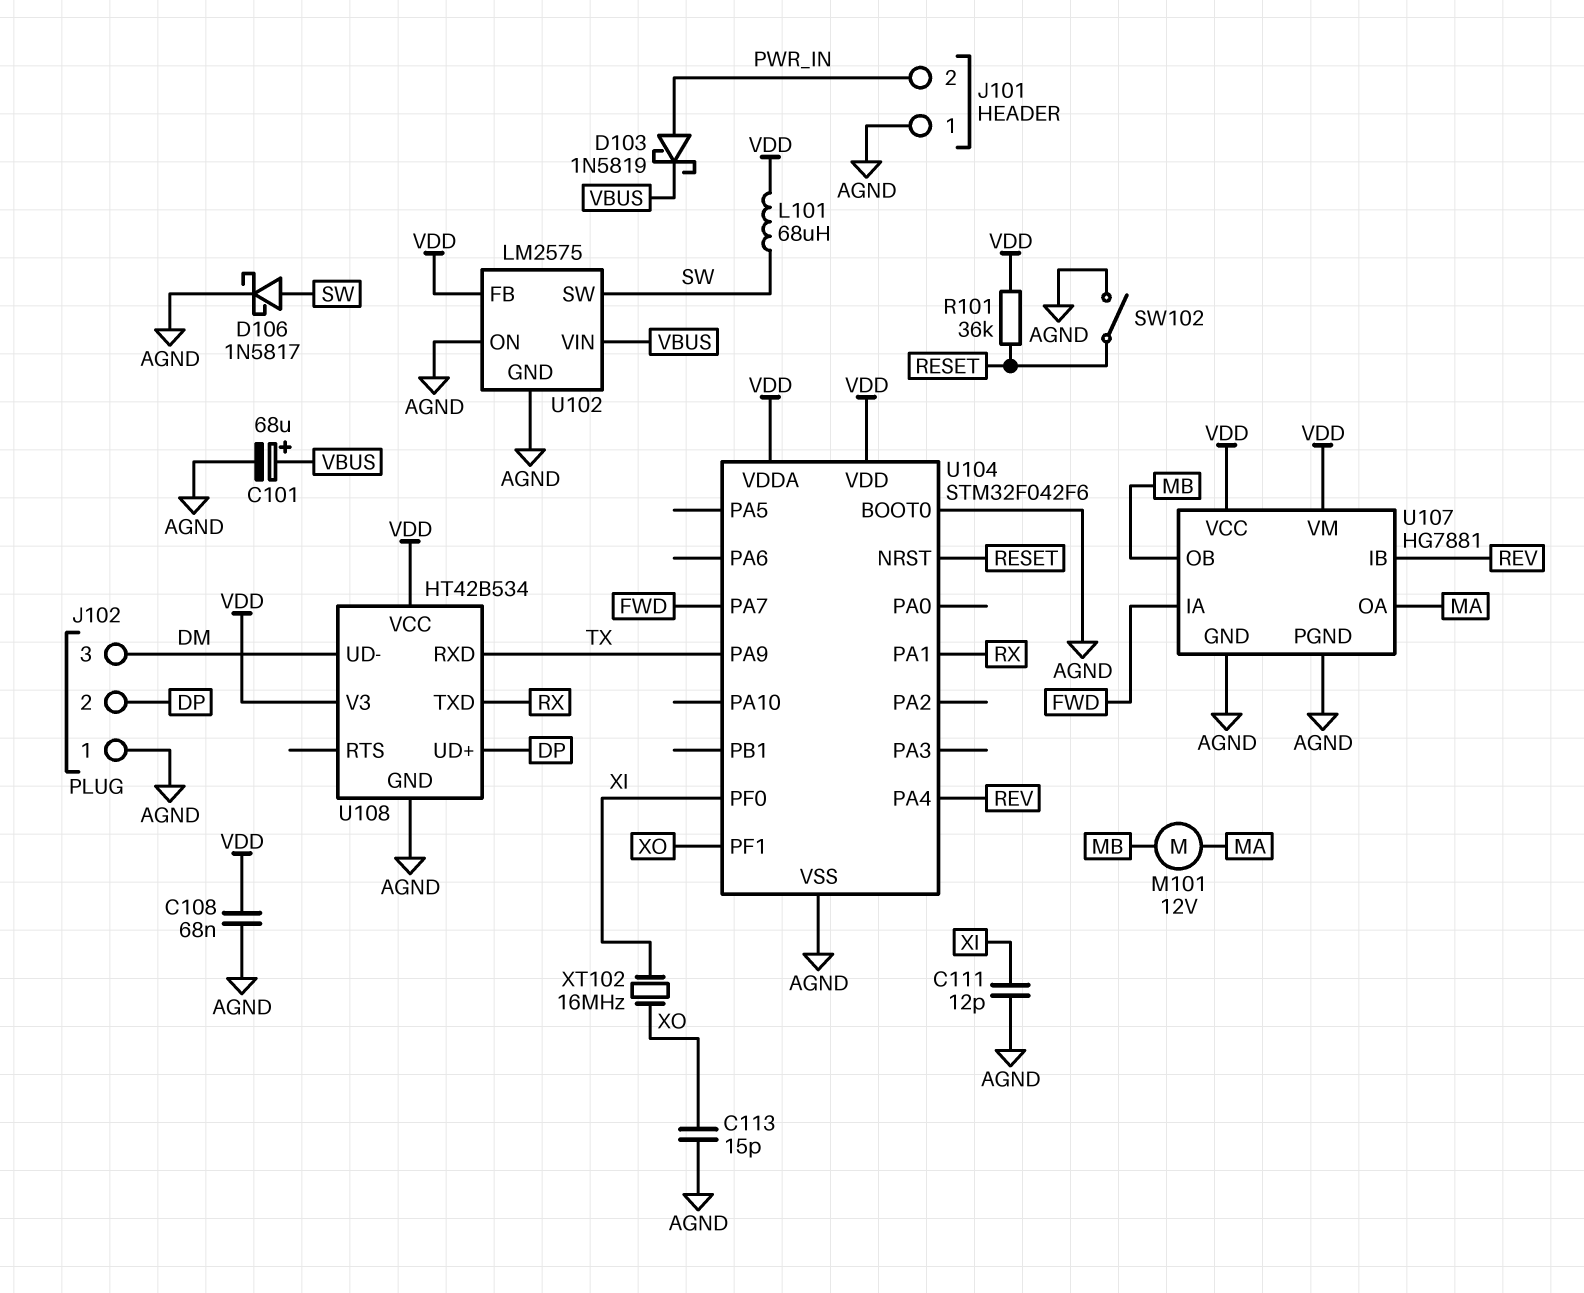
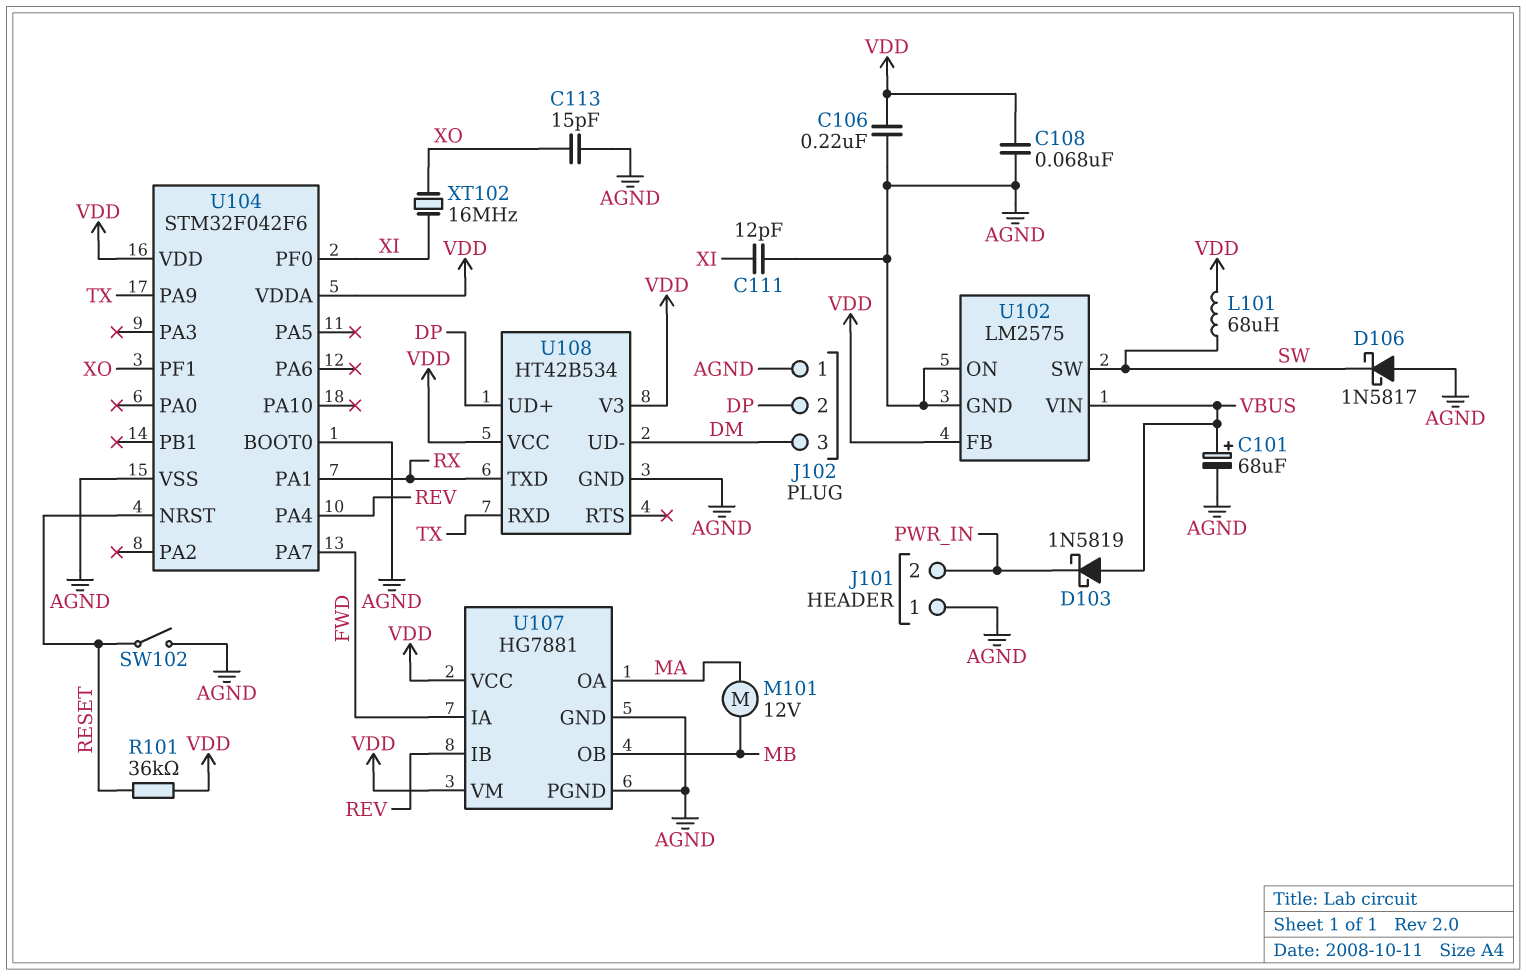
C106: none -> 220nF (AGND, VDD)
D103: schottky 1N5819 (A PWR_IN, K VBUS) -> schottky 1N5819 (A VBUS, K PWR_IN)
D106: schottky 1N5817 (A SW, K AGND) -> schottky 1N5817 (A AGND, K SW)

